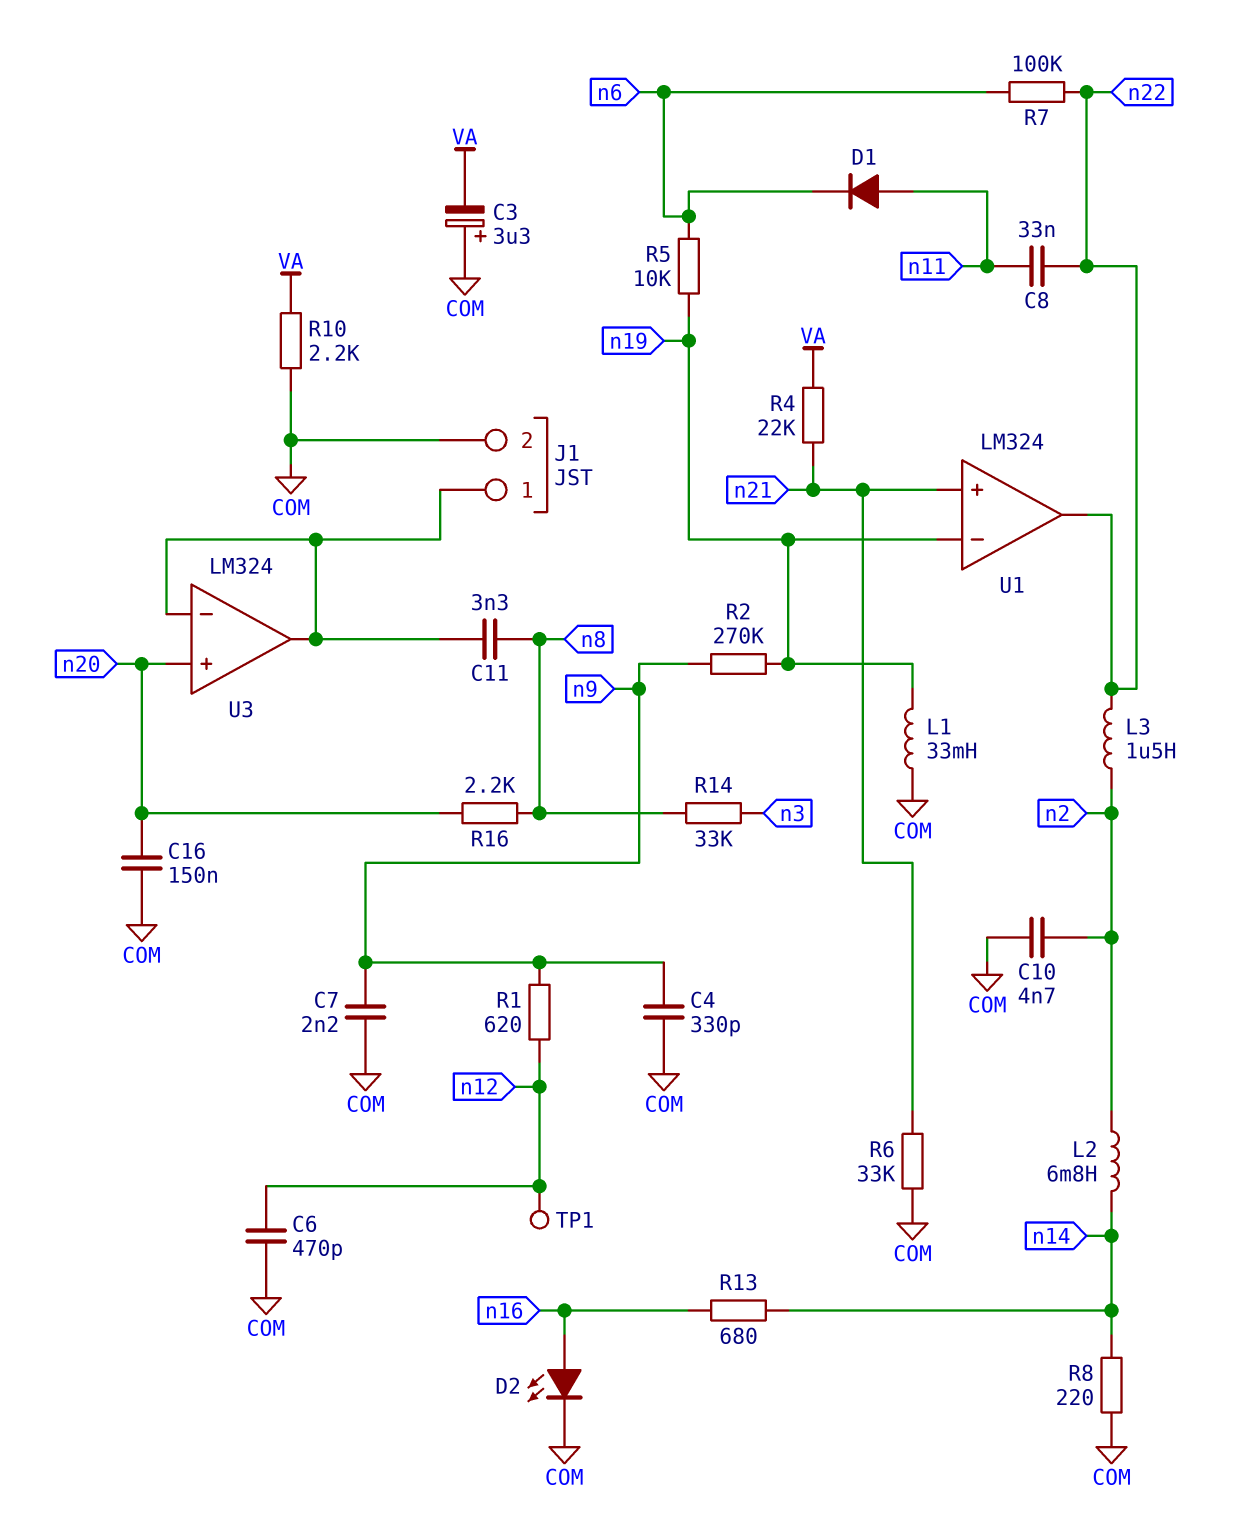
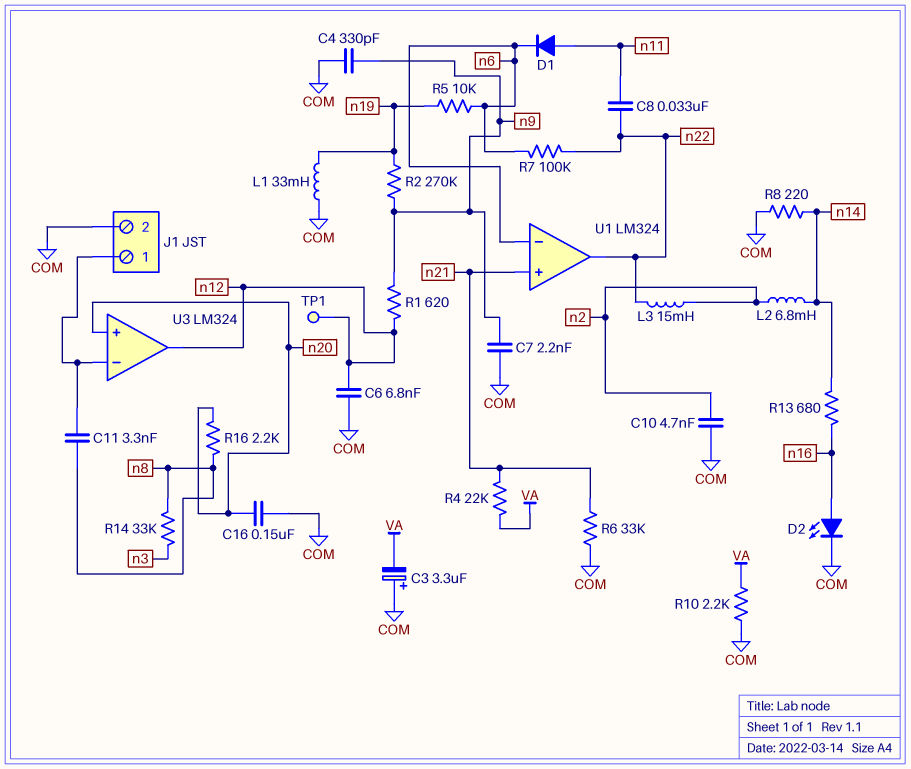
C6: 470pF (COM, n12) -> 6.8nF (COM, n12)
L3: 1.5uH (n2, n22) -> 15mH (n2, n22)
U1 pin in-: n19 -> n6
U3 pin out: J1/1 -> n12

